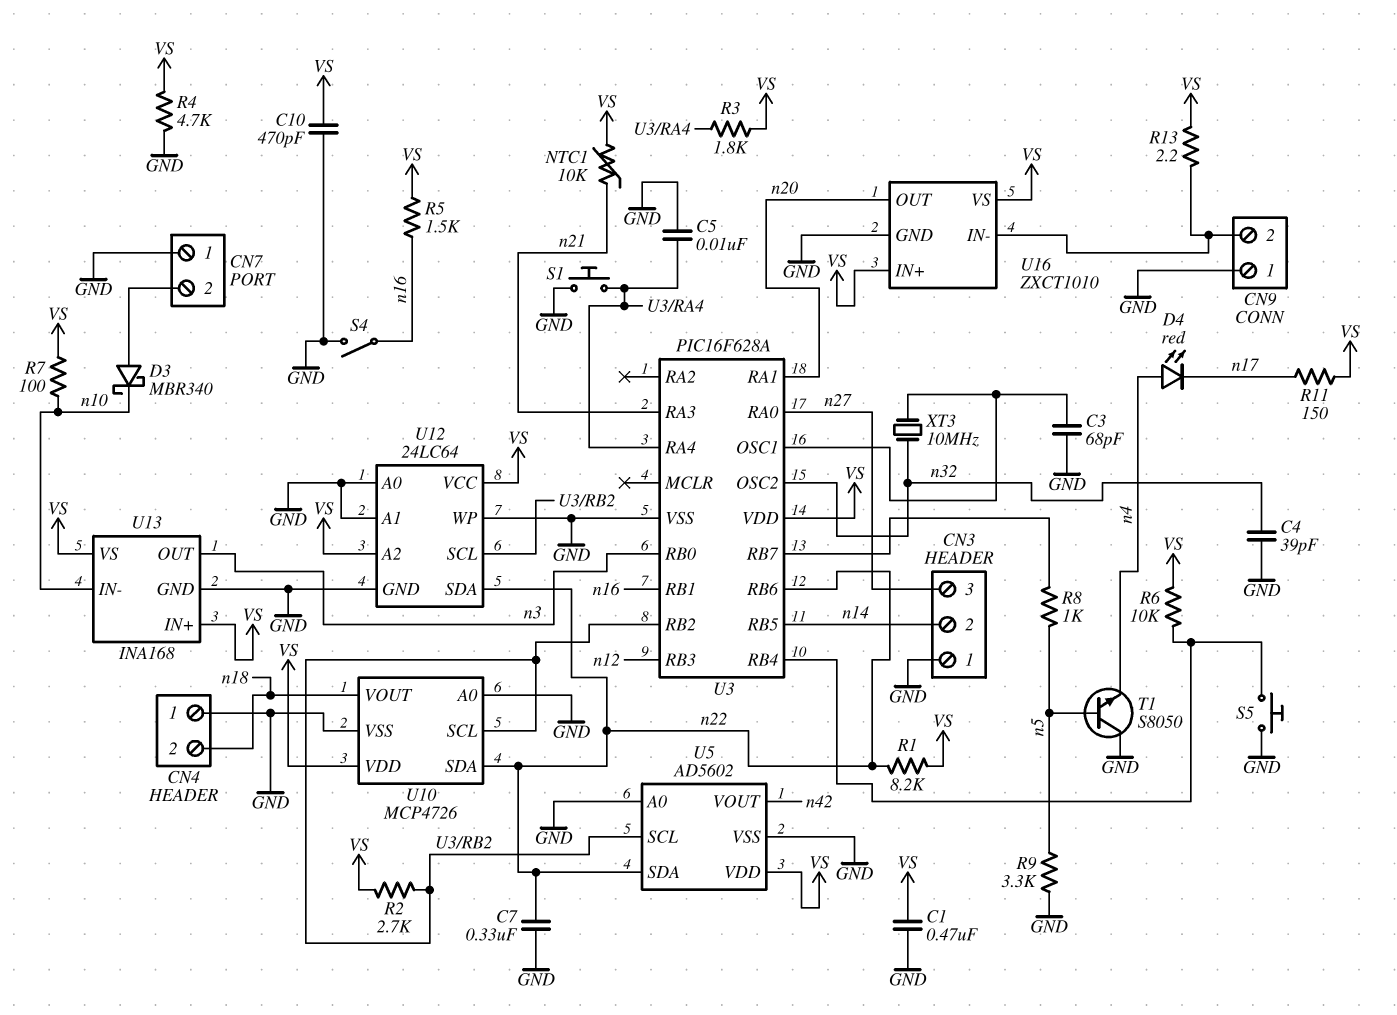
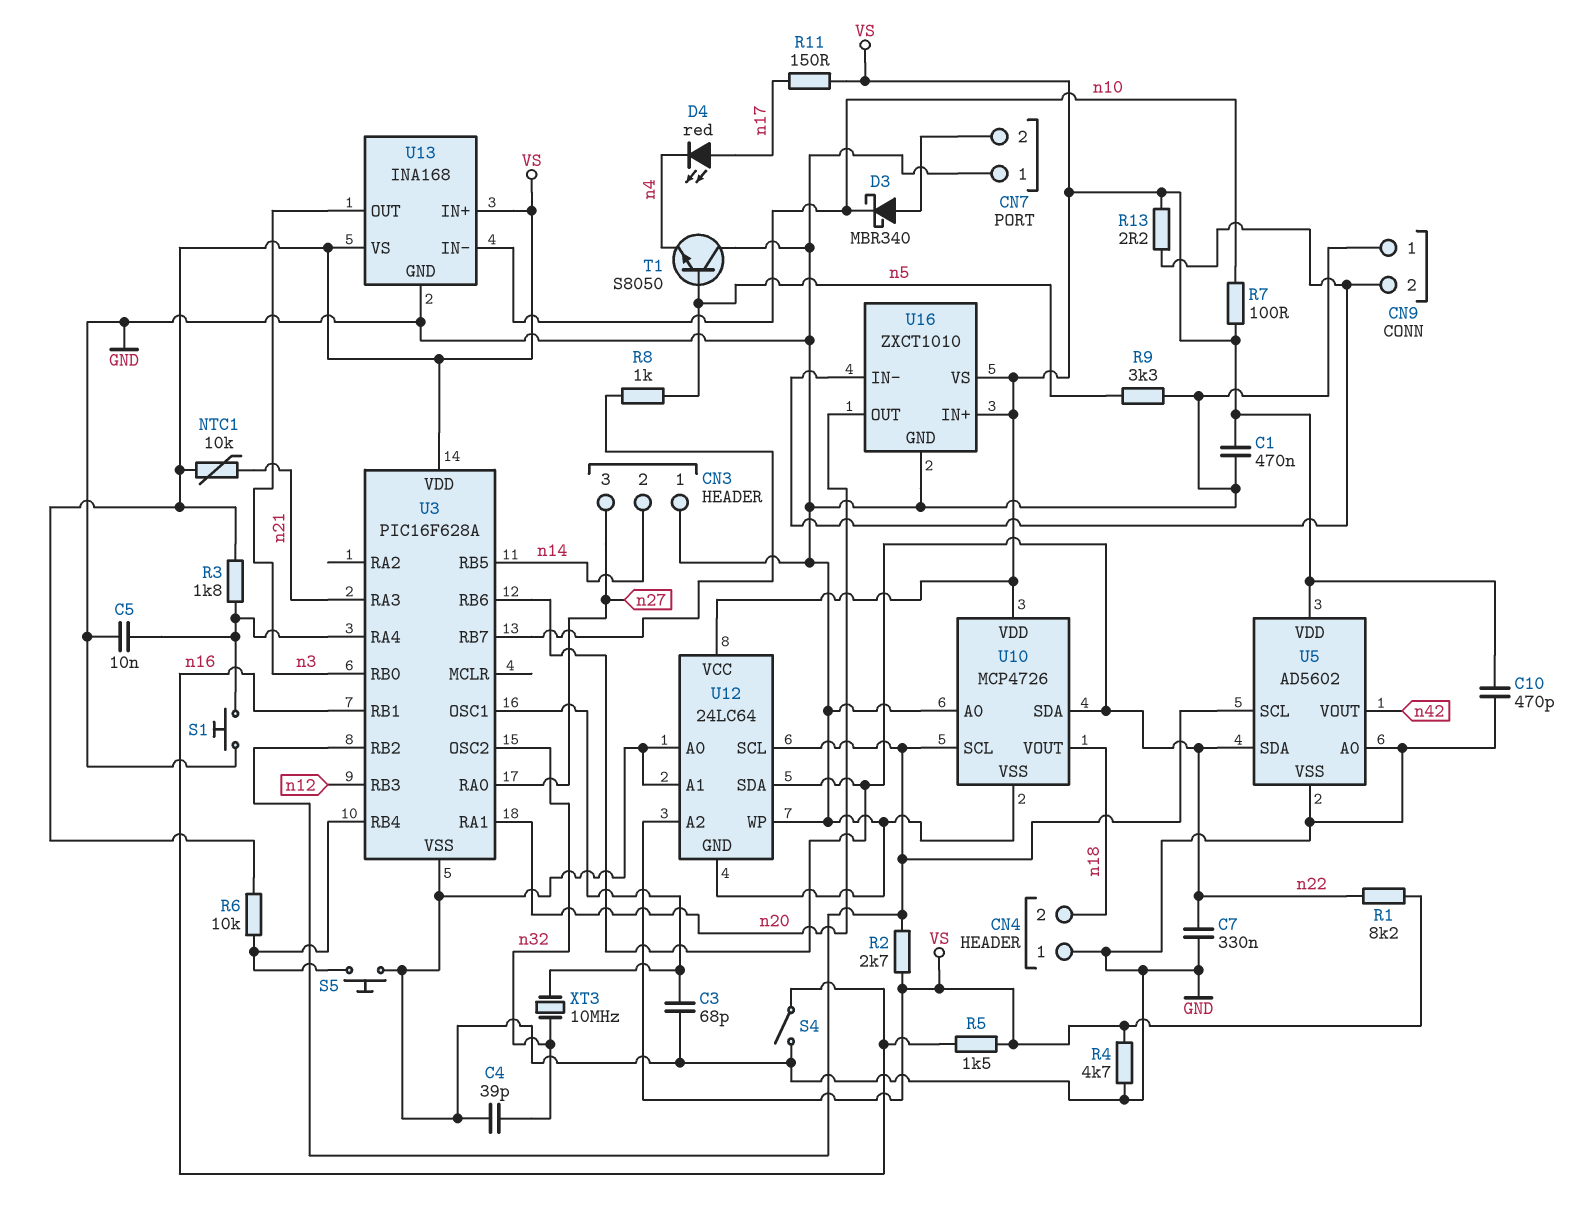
D4: LED red (A n4, K n17) -> LED red (A n17, K n4)

